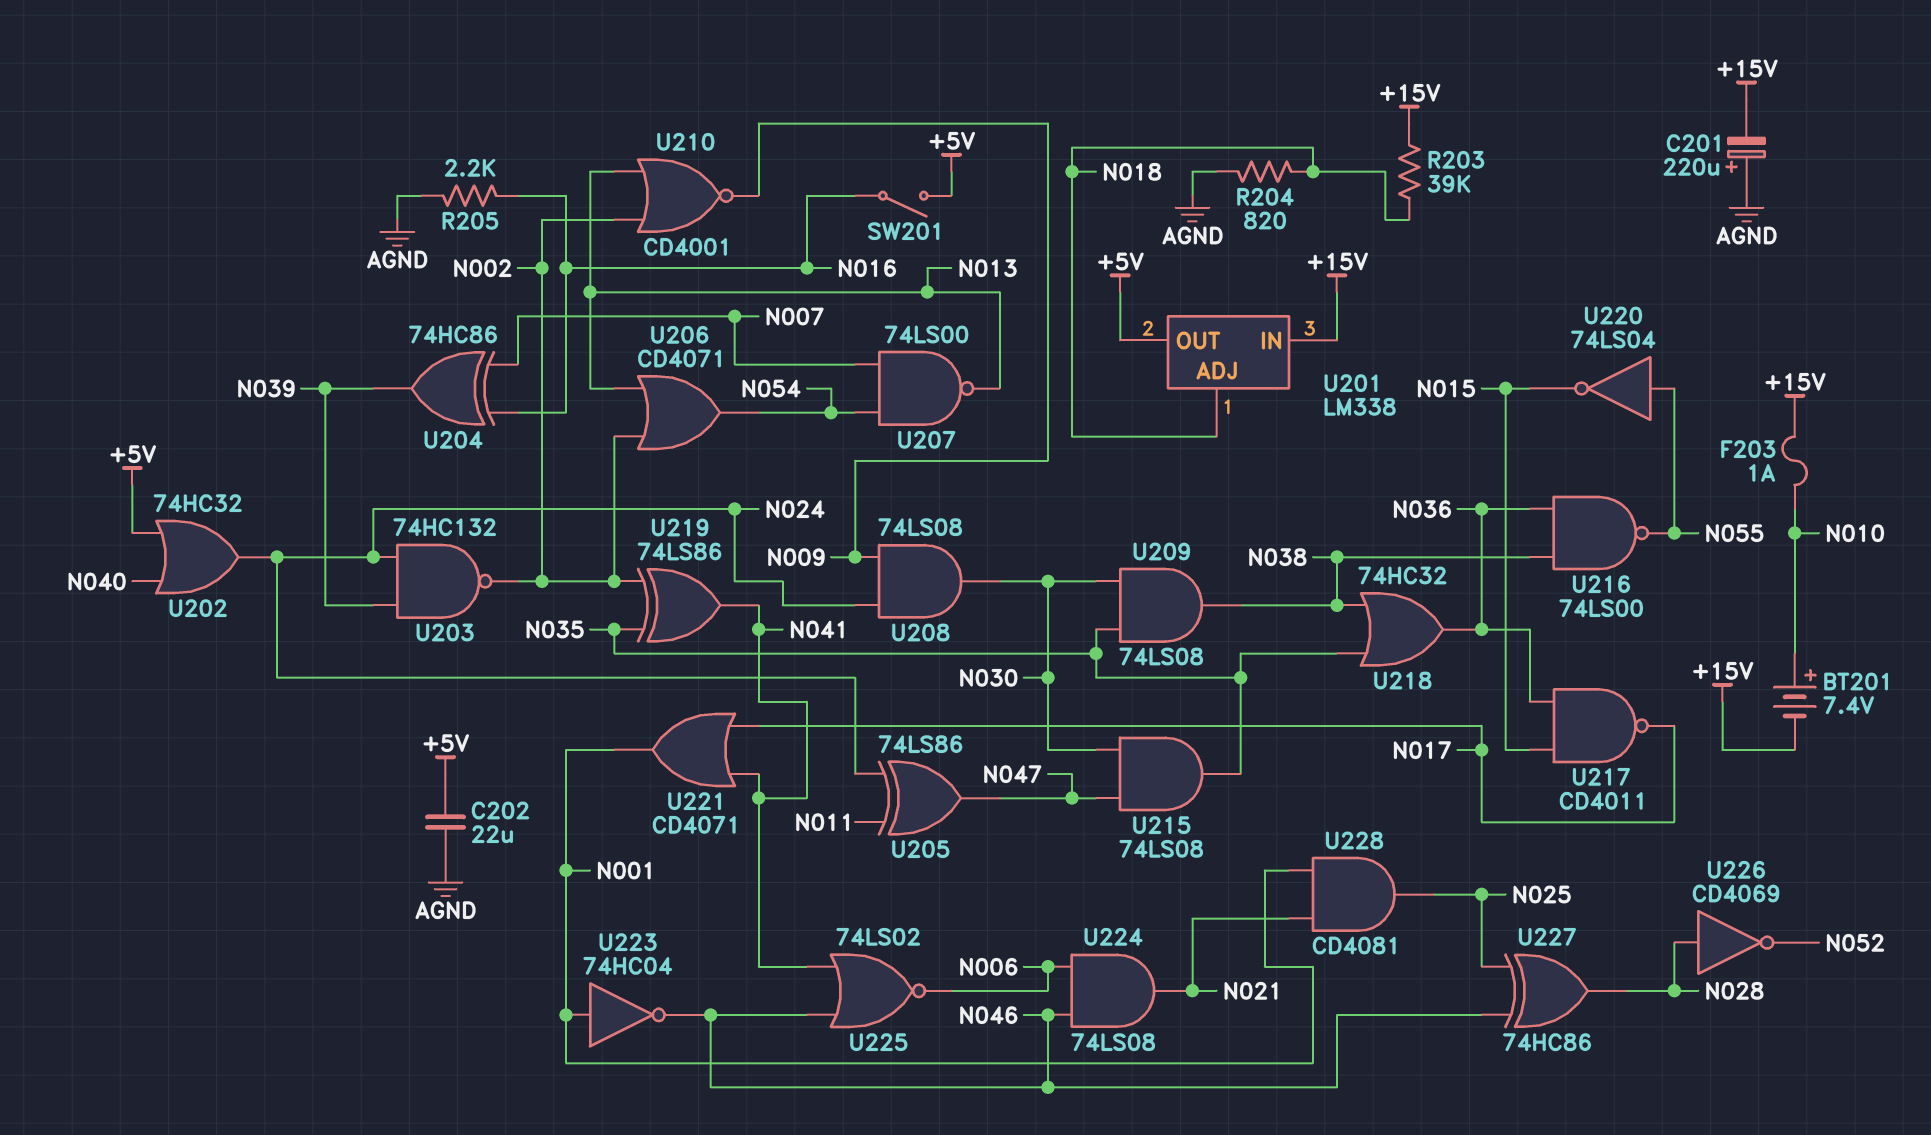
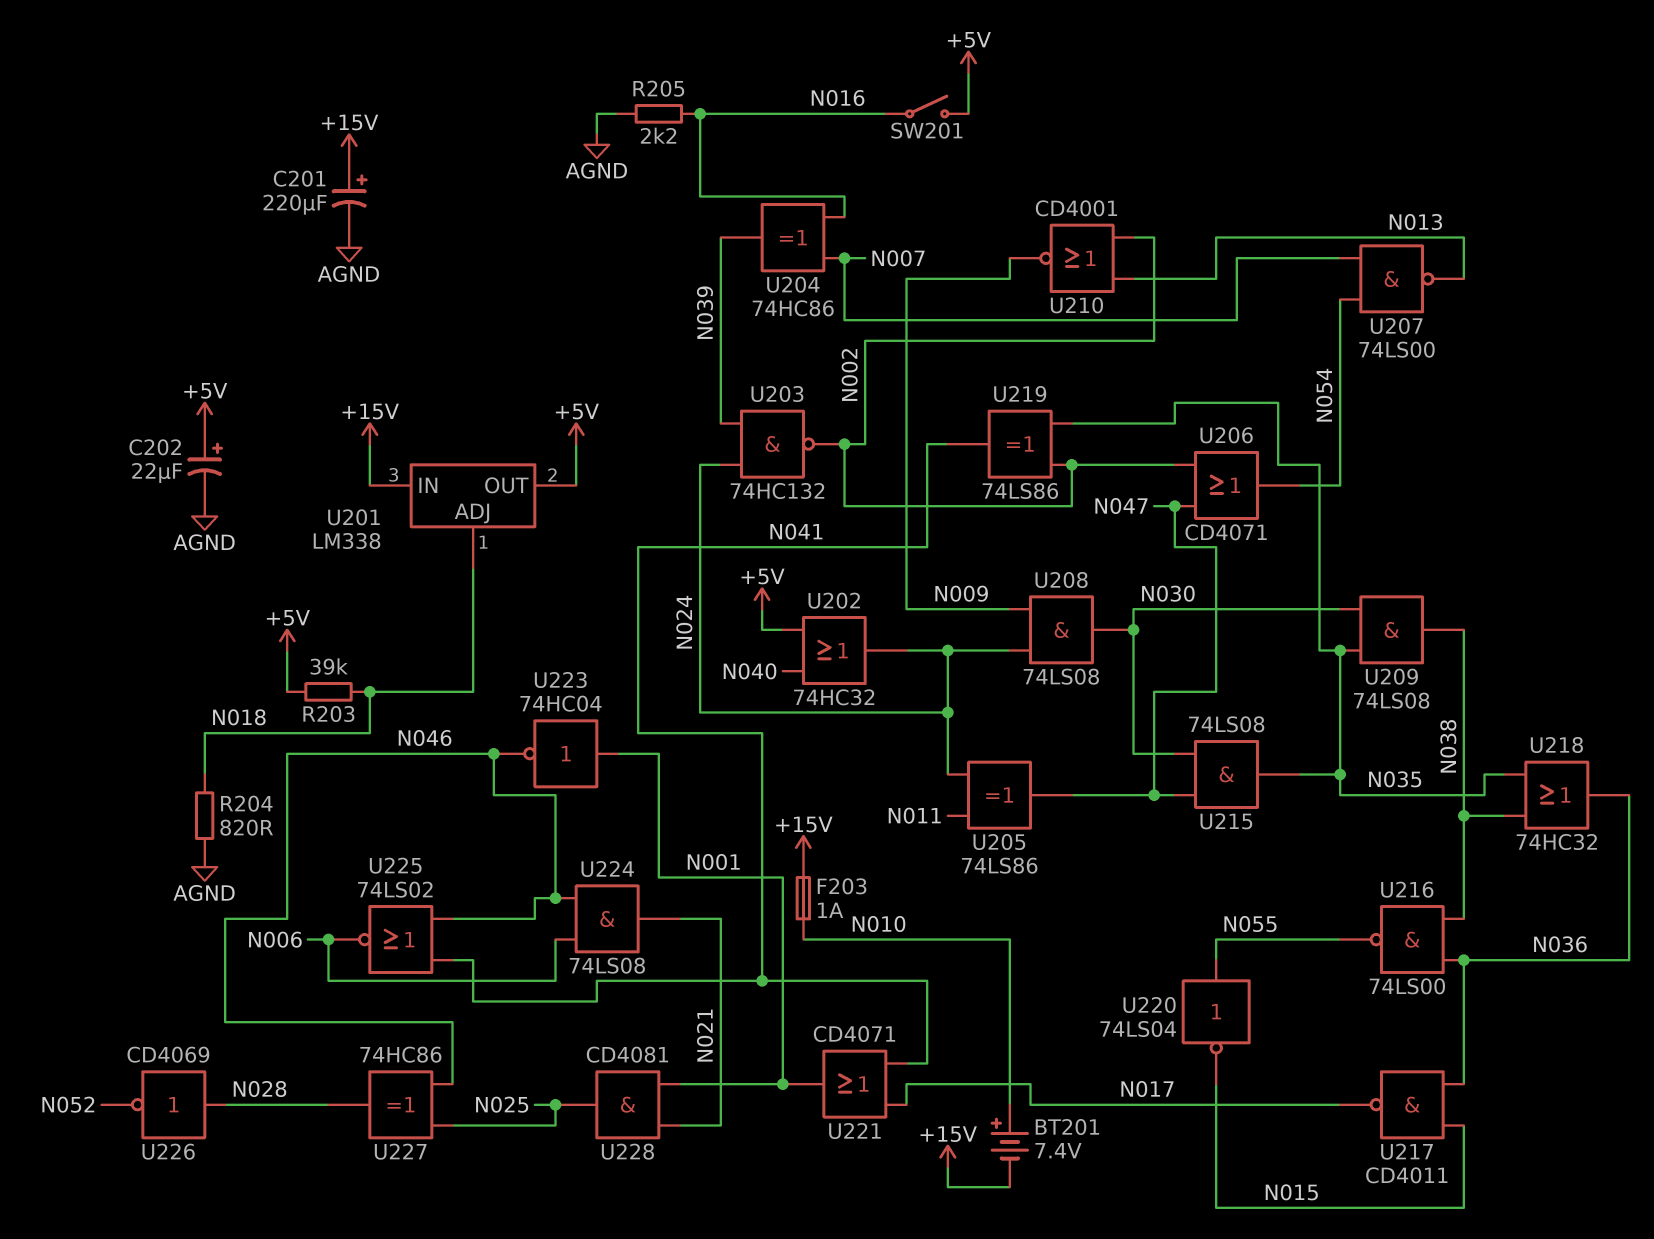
C201: 220uF (plus AGND, minus +15V) -> 220uF (plus +15V, minus AGND)
C202: 22uF (+5V, AGND) -> 22uF (plus +5V, minus AGND)
R203: 39k (+15V, N018) -> 39k (+5V, N018)
U206: OR CD4071 (in N002, in N013, out N054) -> OR CD4071 (in N002, in N047, out N054)

